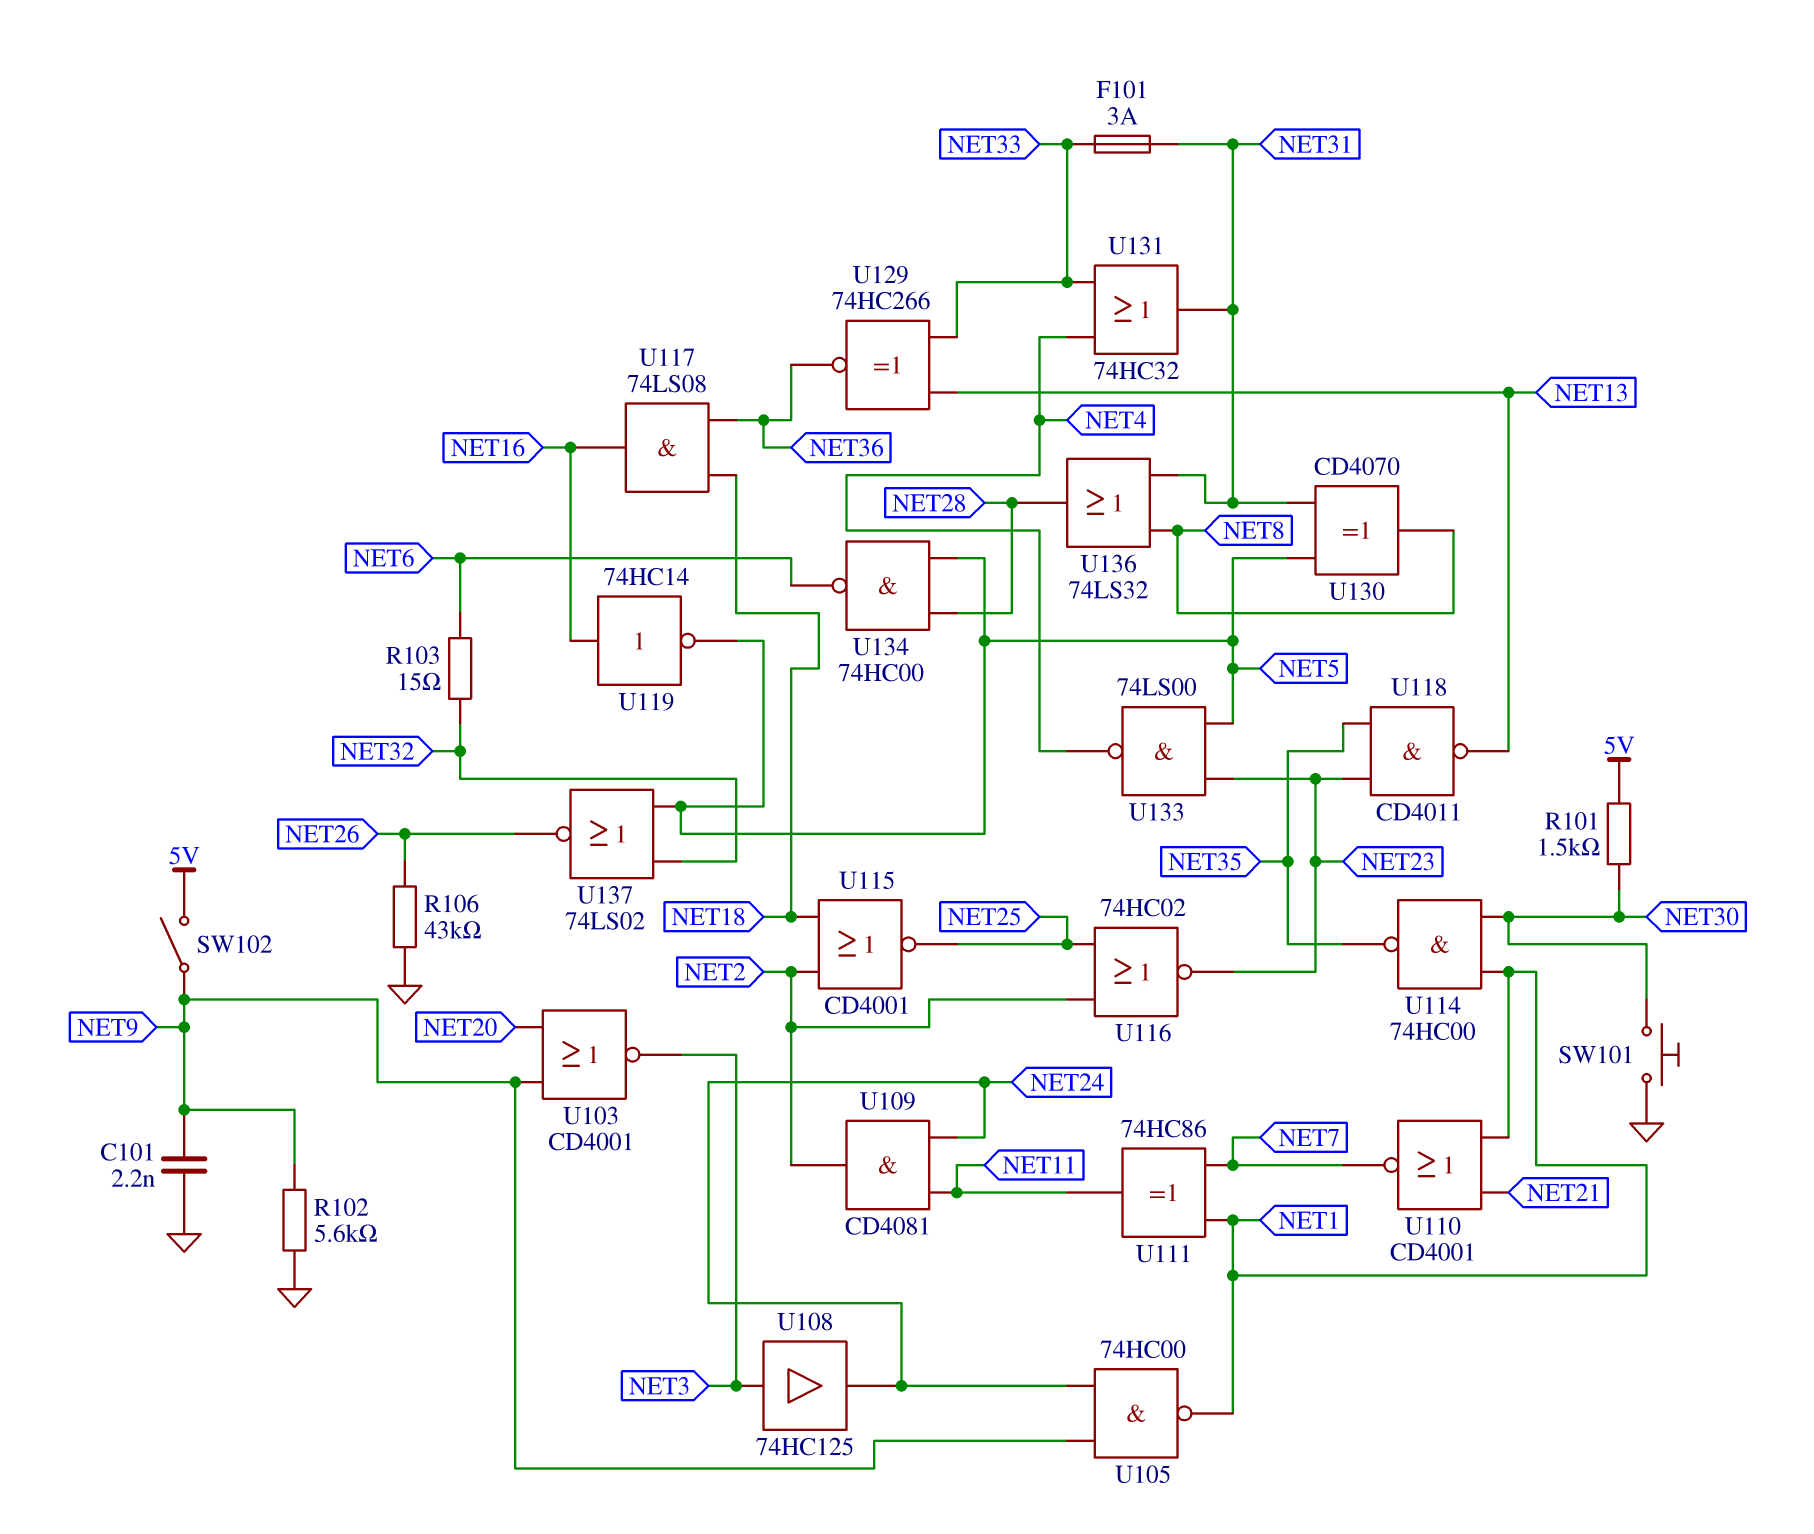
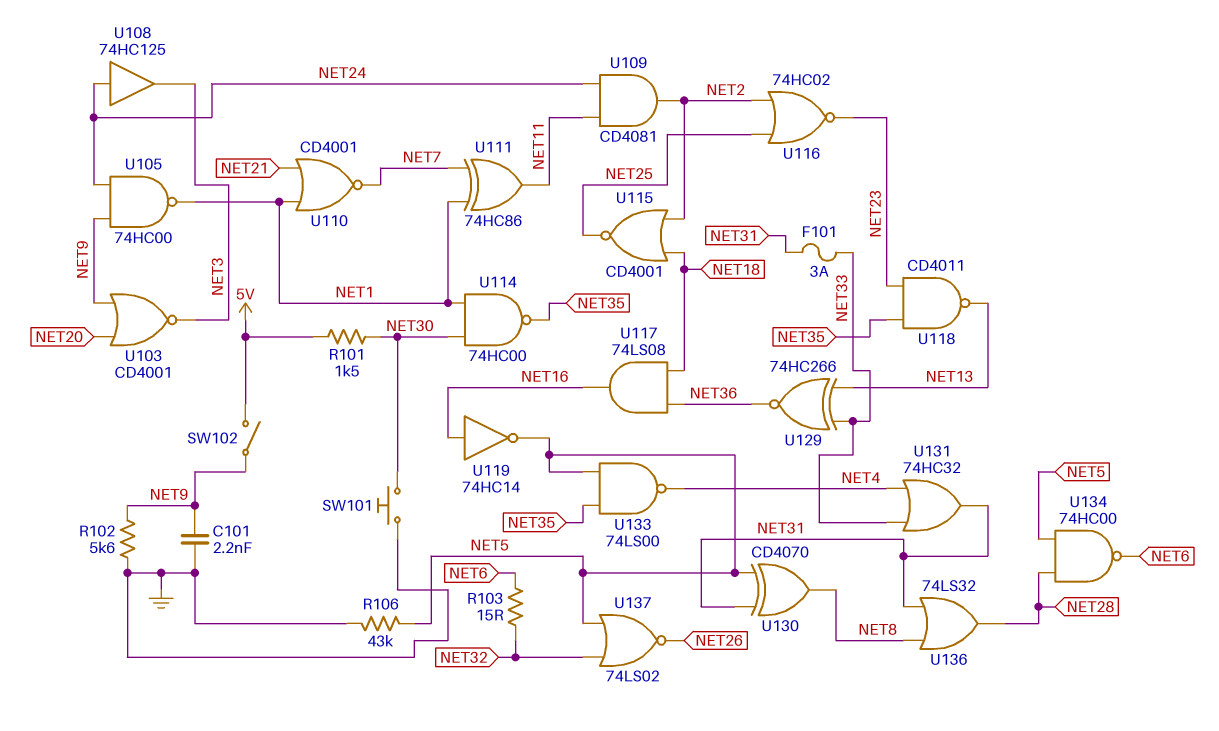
R106: 43k (GND, NET26) -> 43k (GND, NET5)
U108: buffer 74HC125 (in NET3, out NET24) -> buffer 74HC125 (in NET24, out NET3)
U133: NAND 74LS00 (in NET5, in NET23, out NET4) -> NAND 74LS00 (in NET5, in NET35, out NET4)

